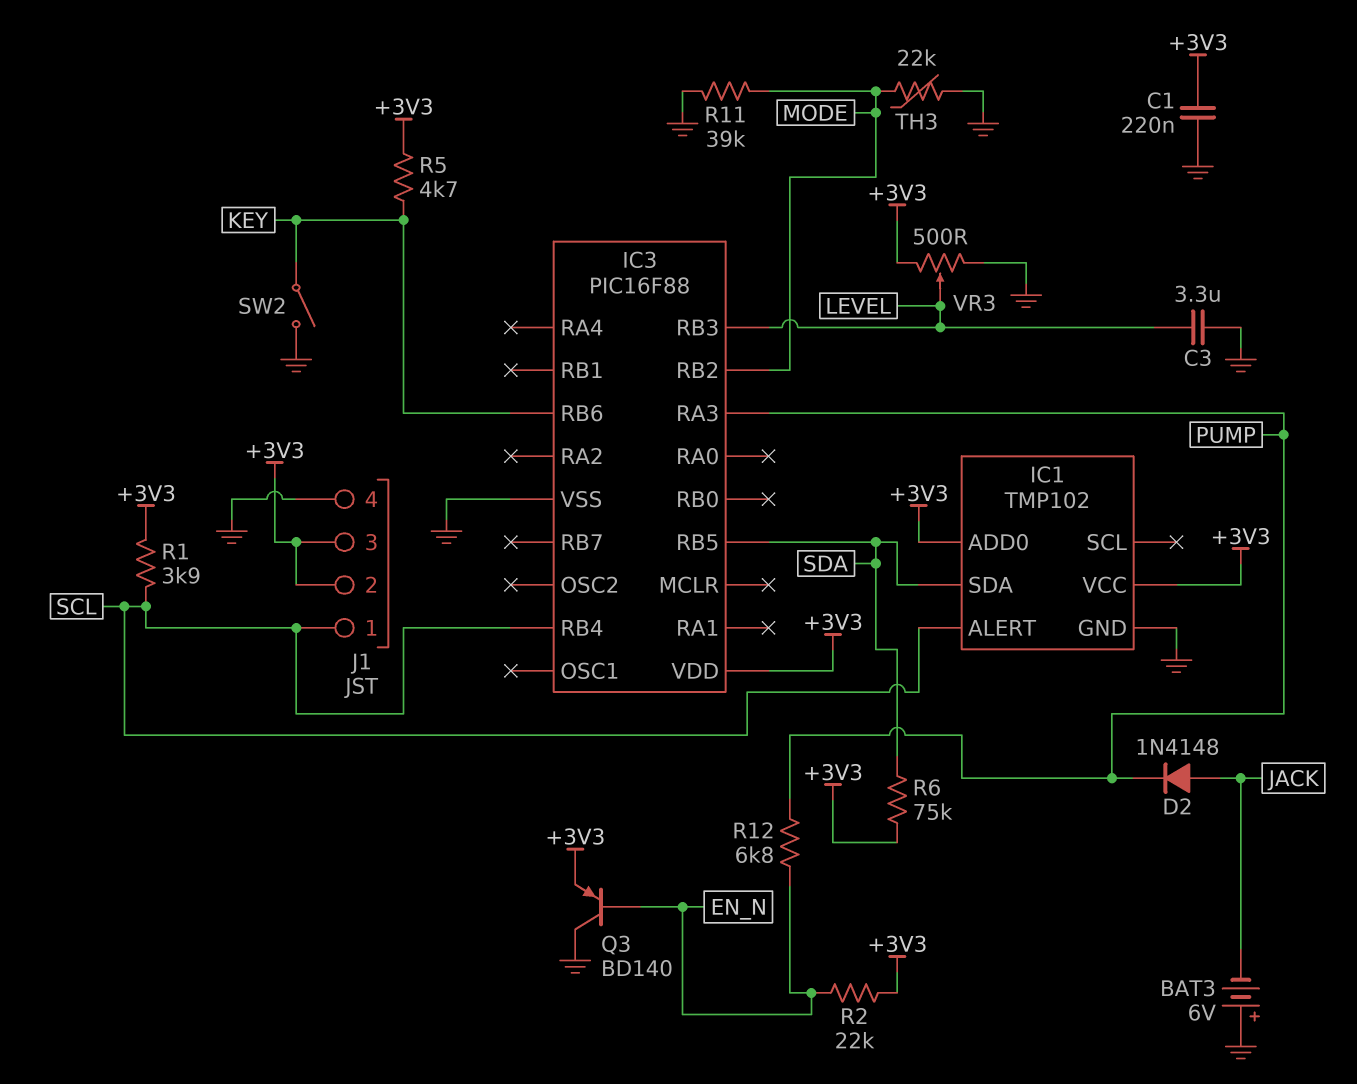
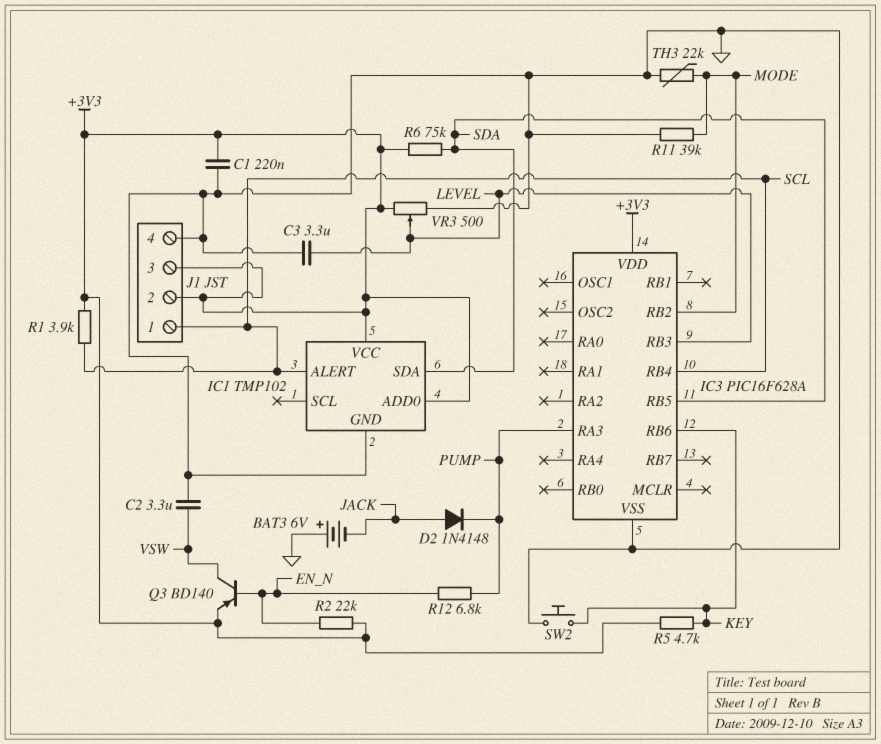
C2: none -> 3.3uF (GND, VSW)
IC3: PIC16F88 -> PIC16F628A
Q3: PNP BD140 (B EN_N, C GND, E +3V3) -> PNP BD140 (B EN_N, C VSW, E +3V3)
SW2: switch (GND, KEY) -> button (GND, KEY)

